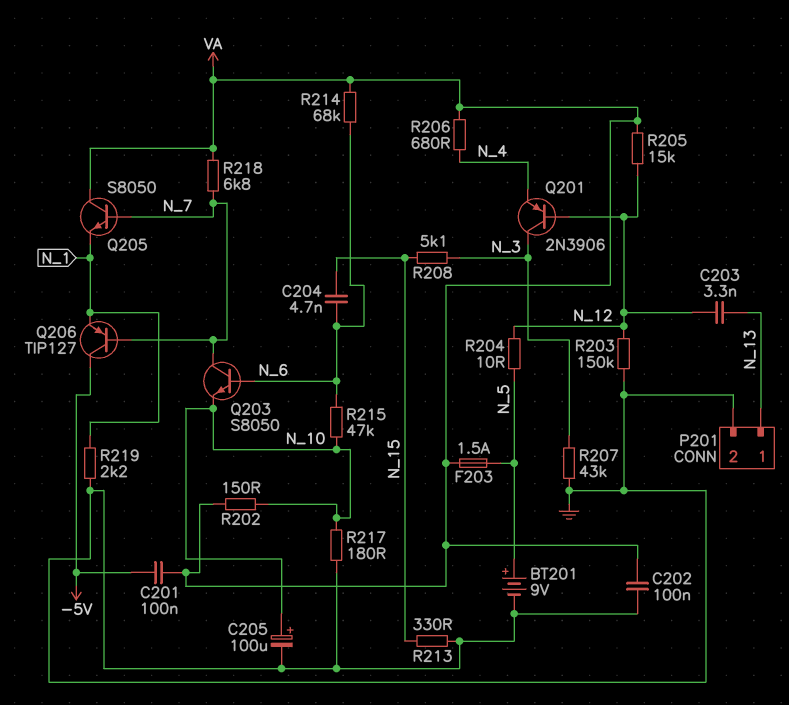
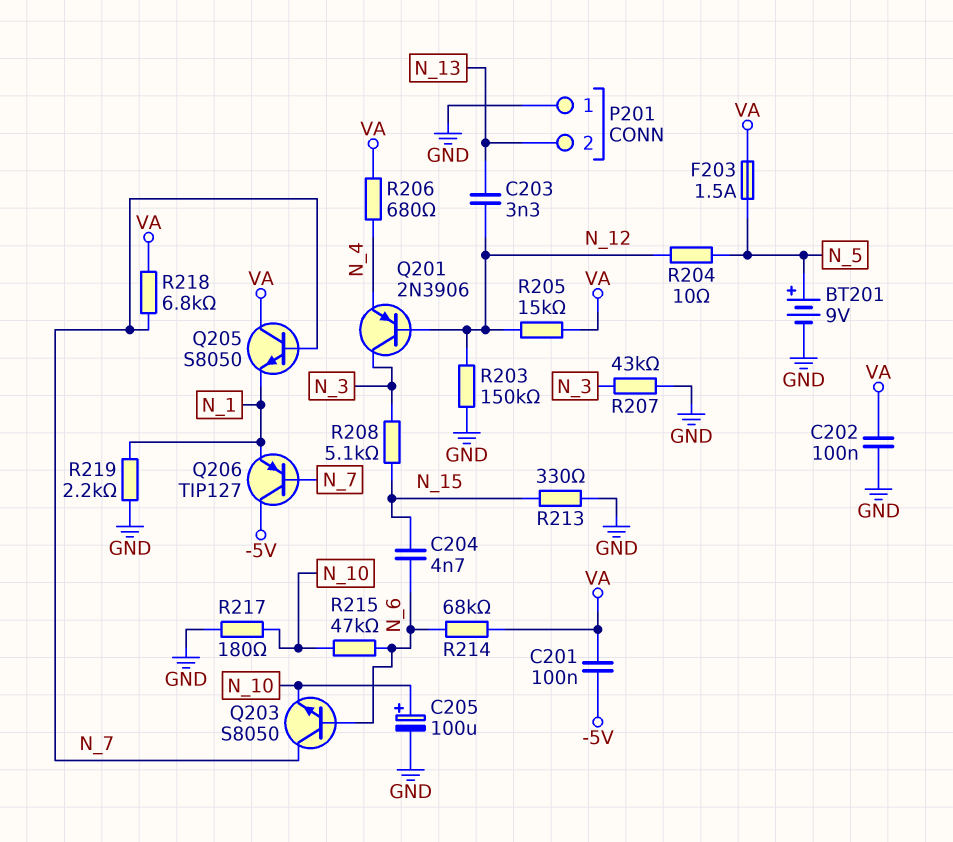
P201 pin 1: N_13 -> GND
P201 pin 2: GND -> N_13
R202: 150 (N_10, VA) -> none

